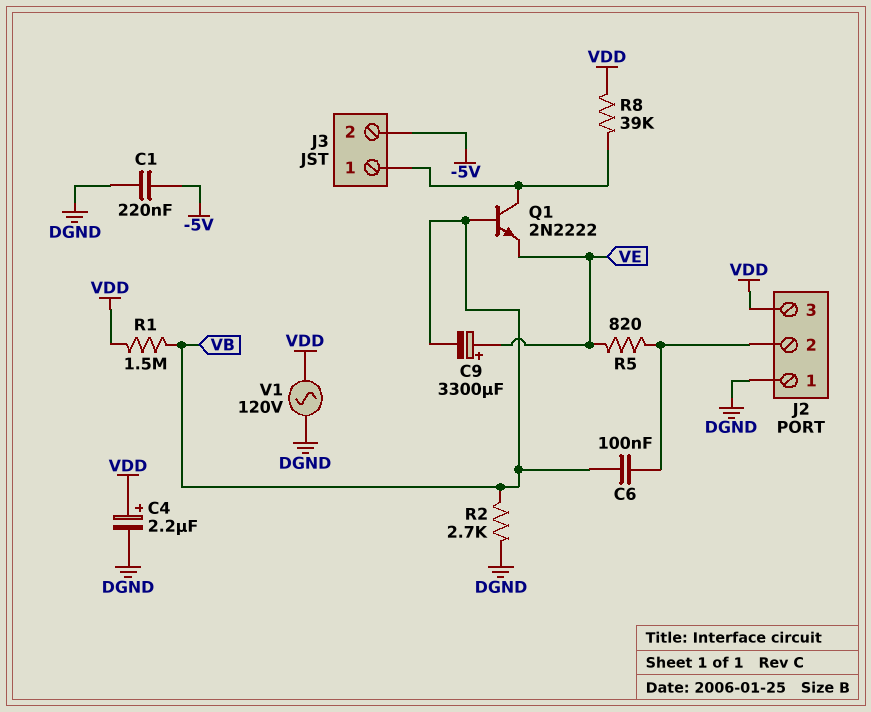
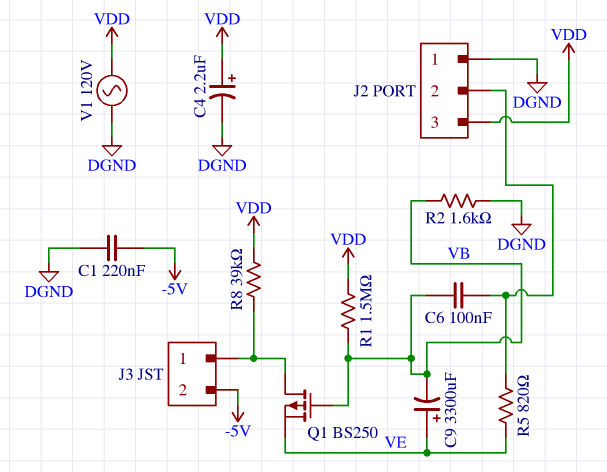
Q1: NPN 2N2222 (B VB, C J3/1, E VE) -> PMOS BS250 (G VB, D J3/1, S VE)
R2: 2.7k (DGND, VB) -> 1.6k (DGND, VB)

